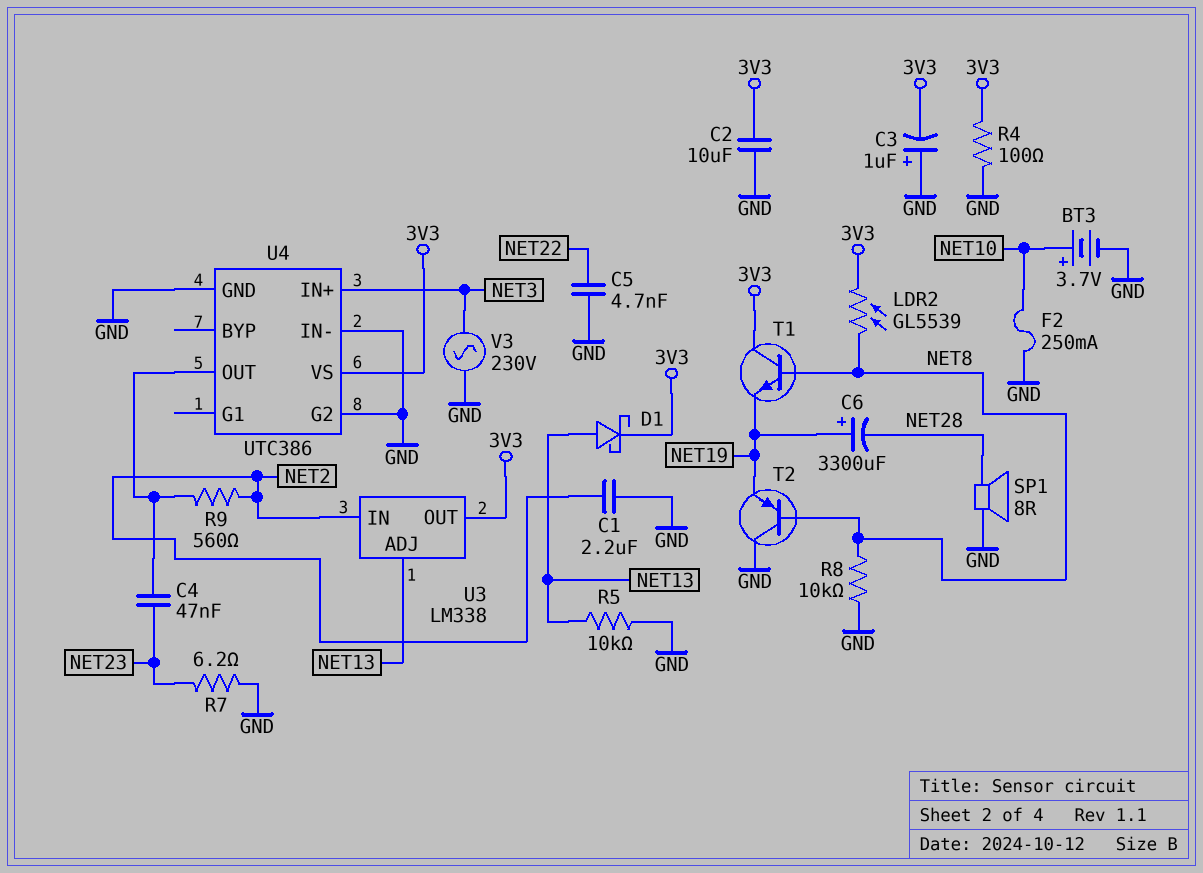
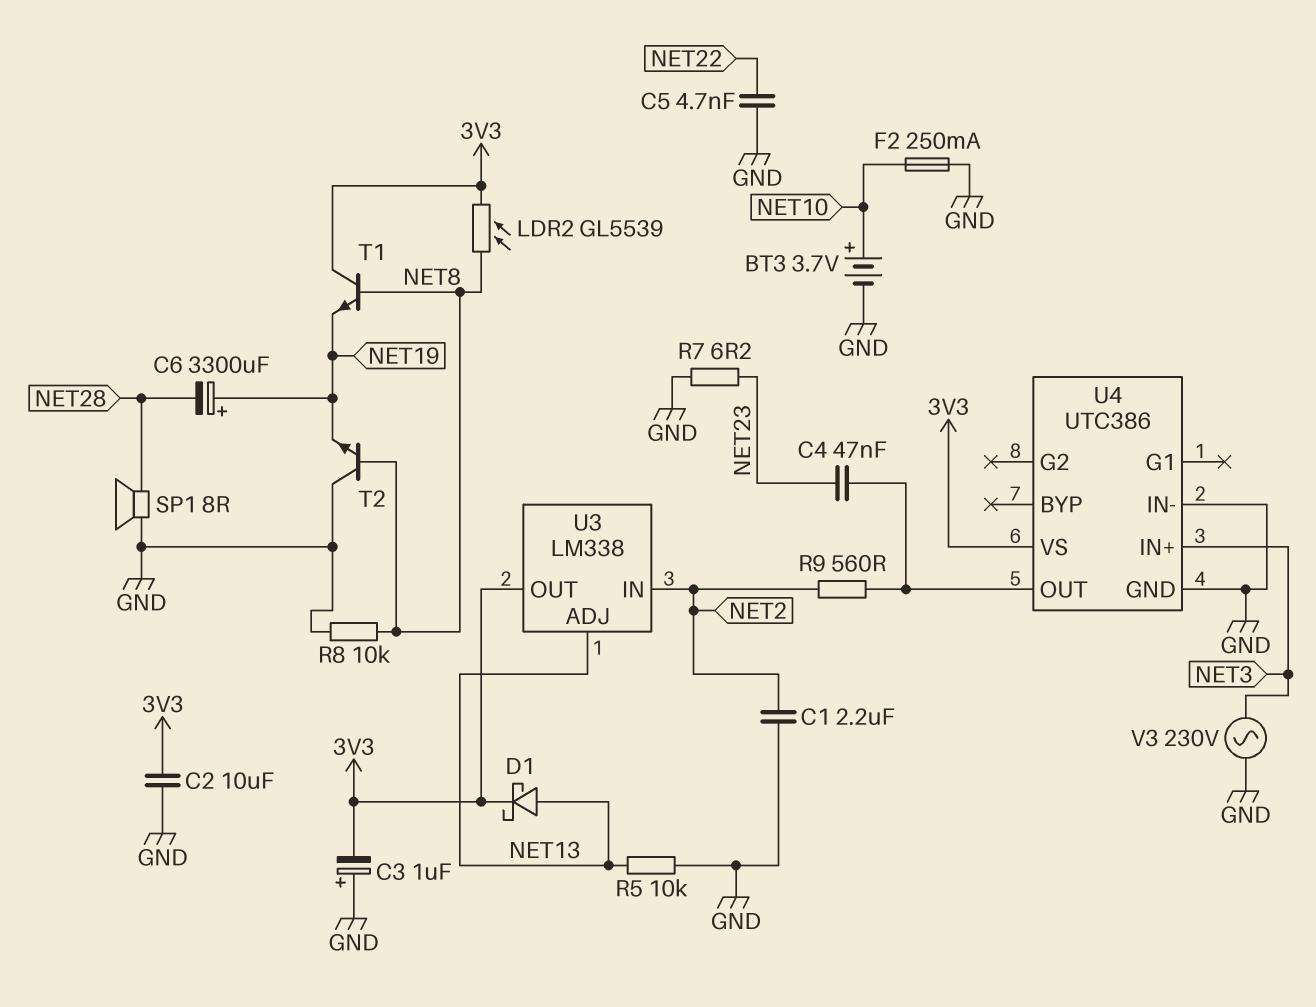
R4: 100 (3V3, GND) -> none
T2: PNP (B NET8, C GND, E NET19) -> NPN (B NET8, C GND, E NET19)
U4 pin G2: GND -> none

